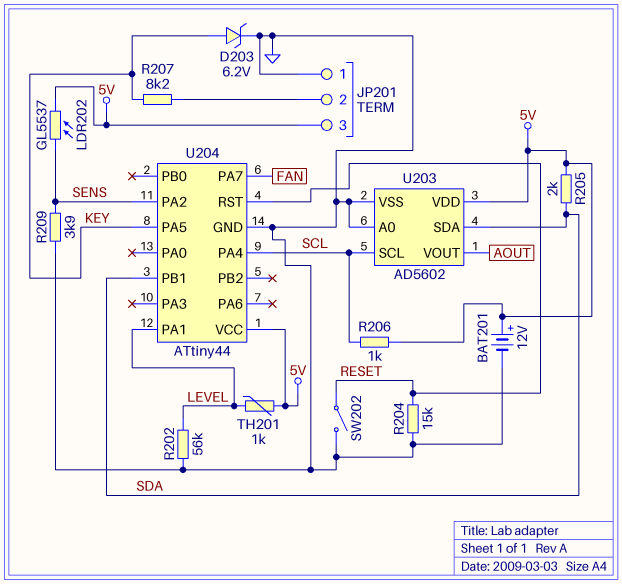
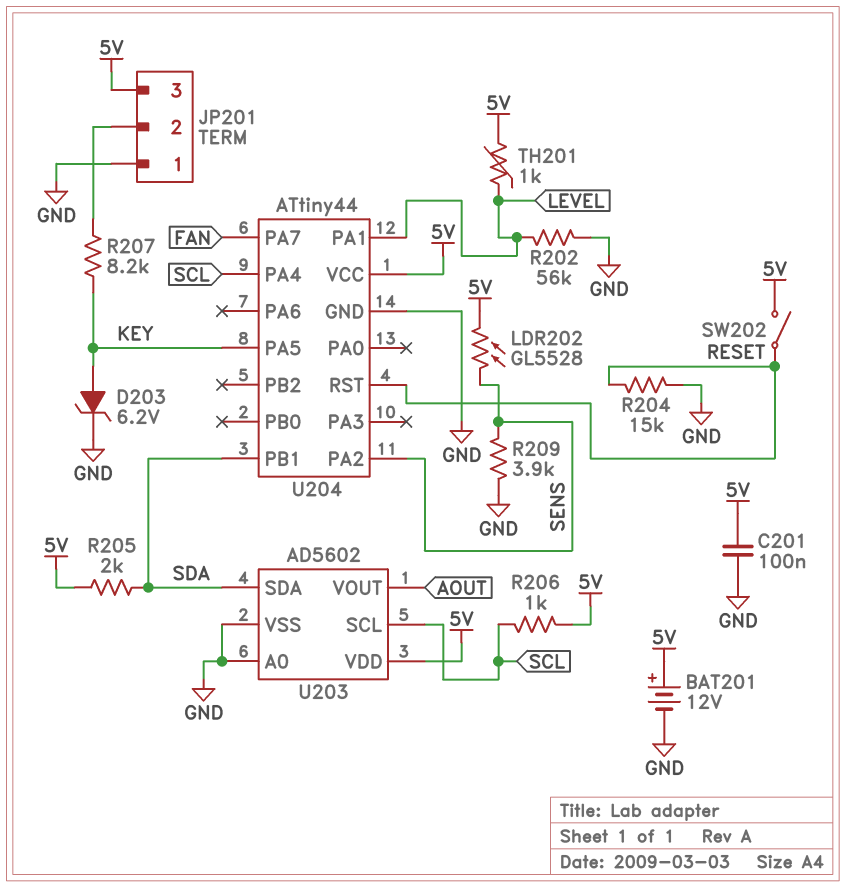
C201: none -> 100nF (5V, GND)
LDR202: GL5537 (5V, SENS) -> GL5528 (5V, SENS)
SW202: switch (GND, RESET) -> switch (5V, RESET)

